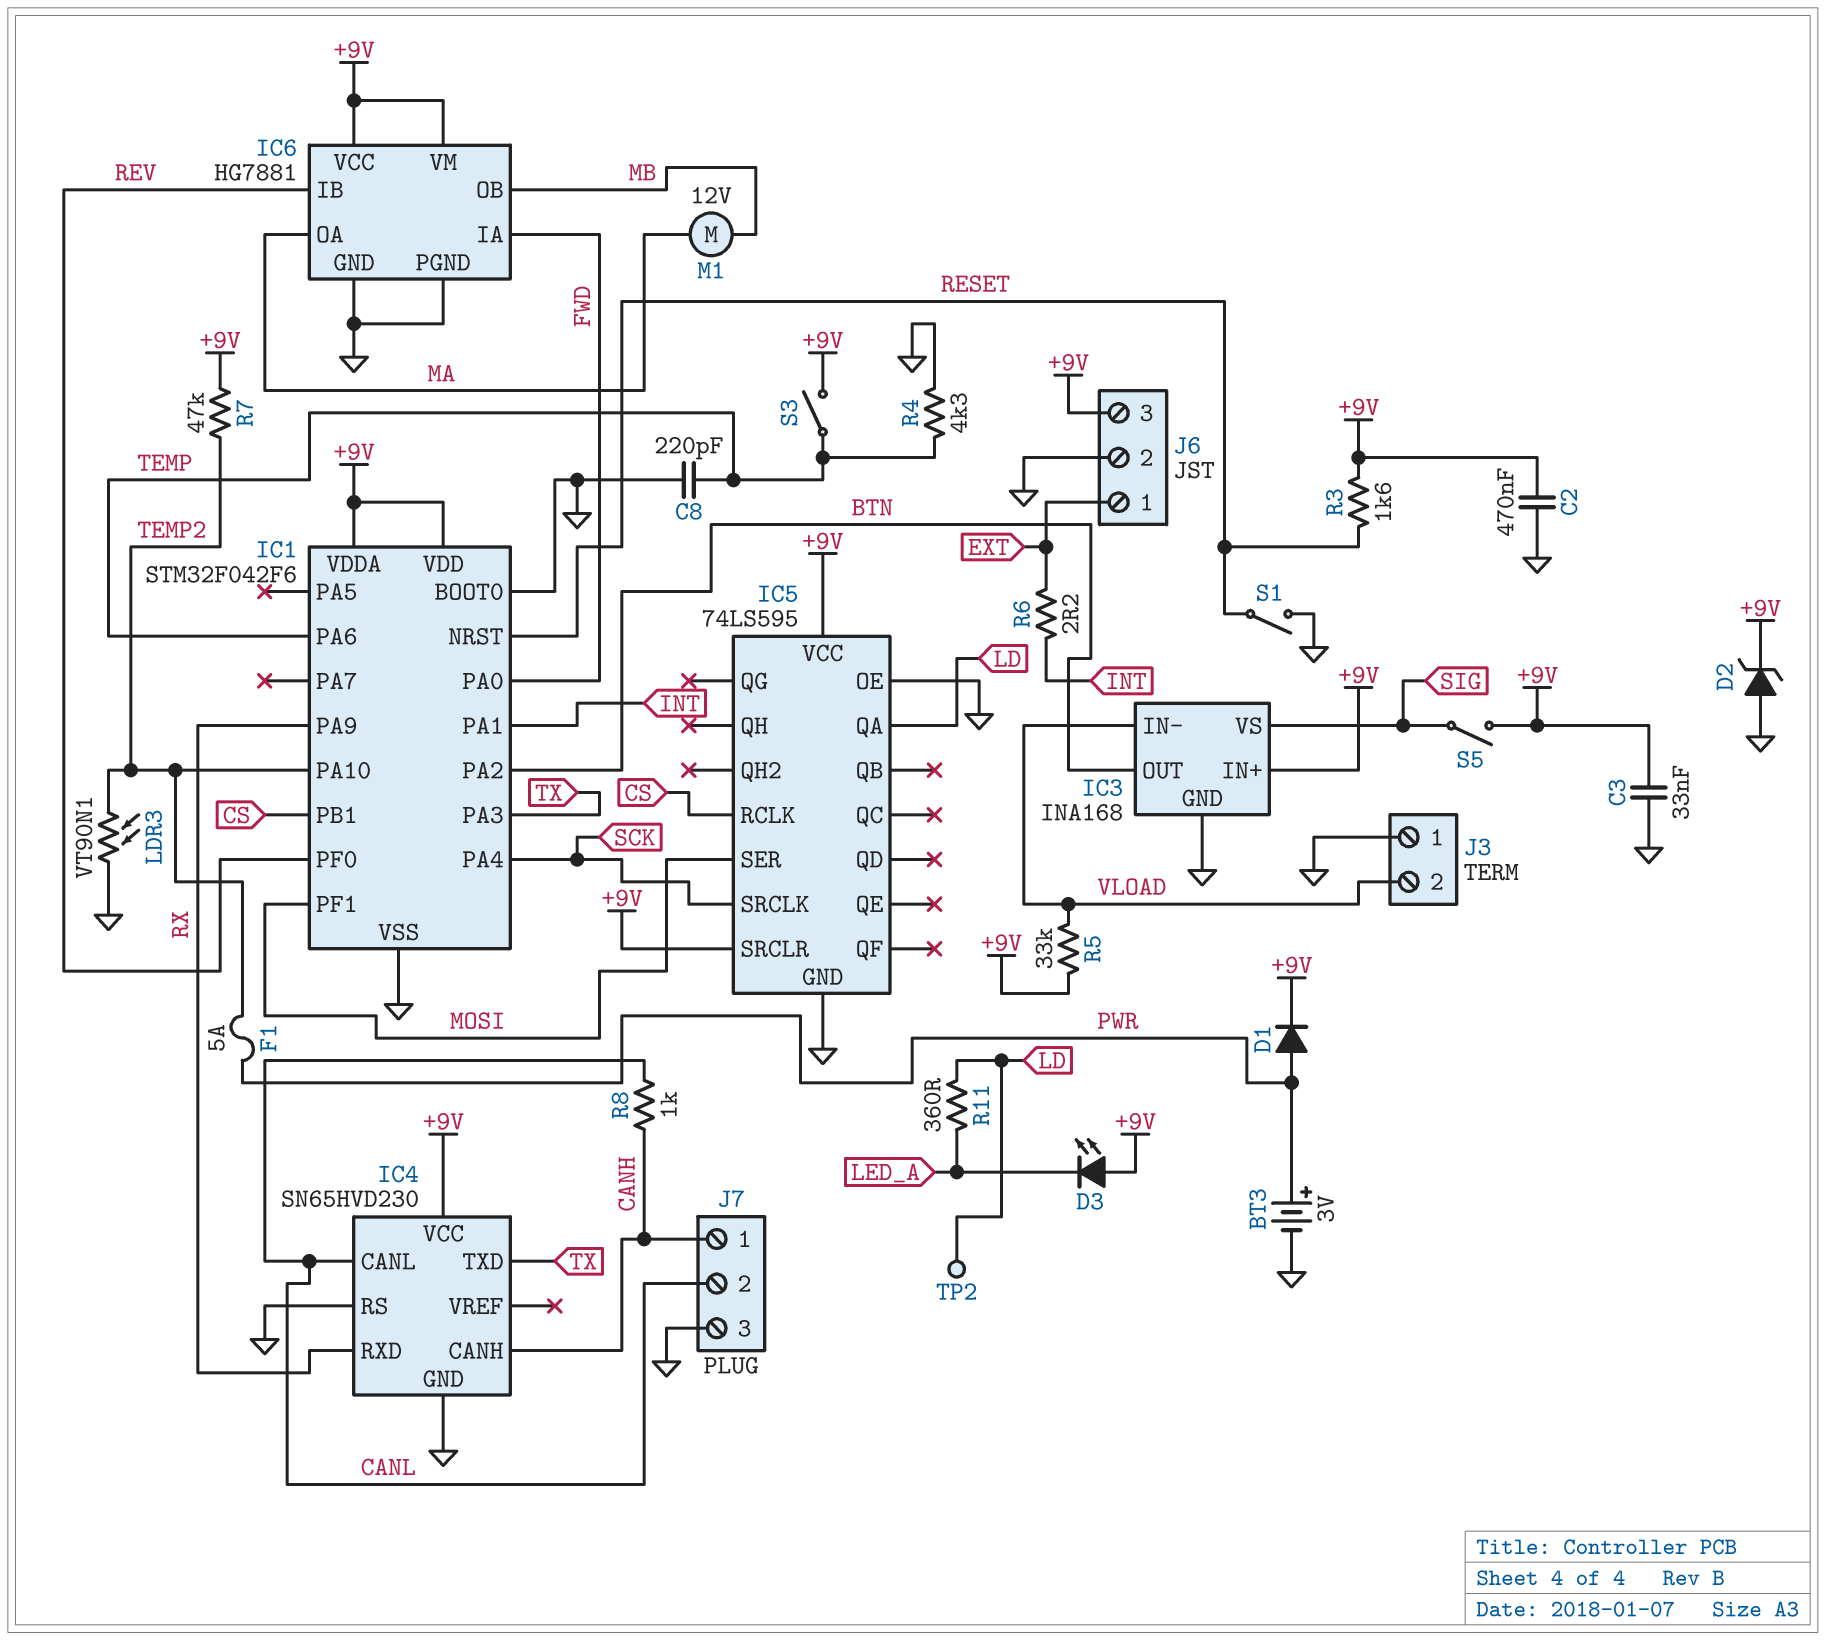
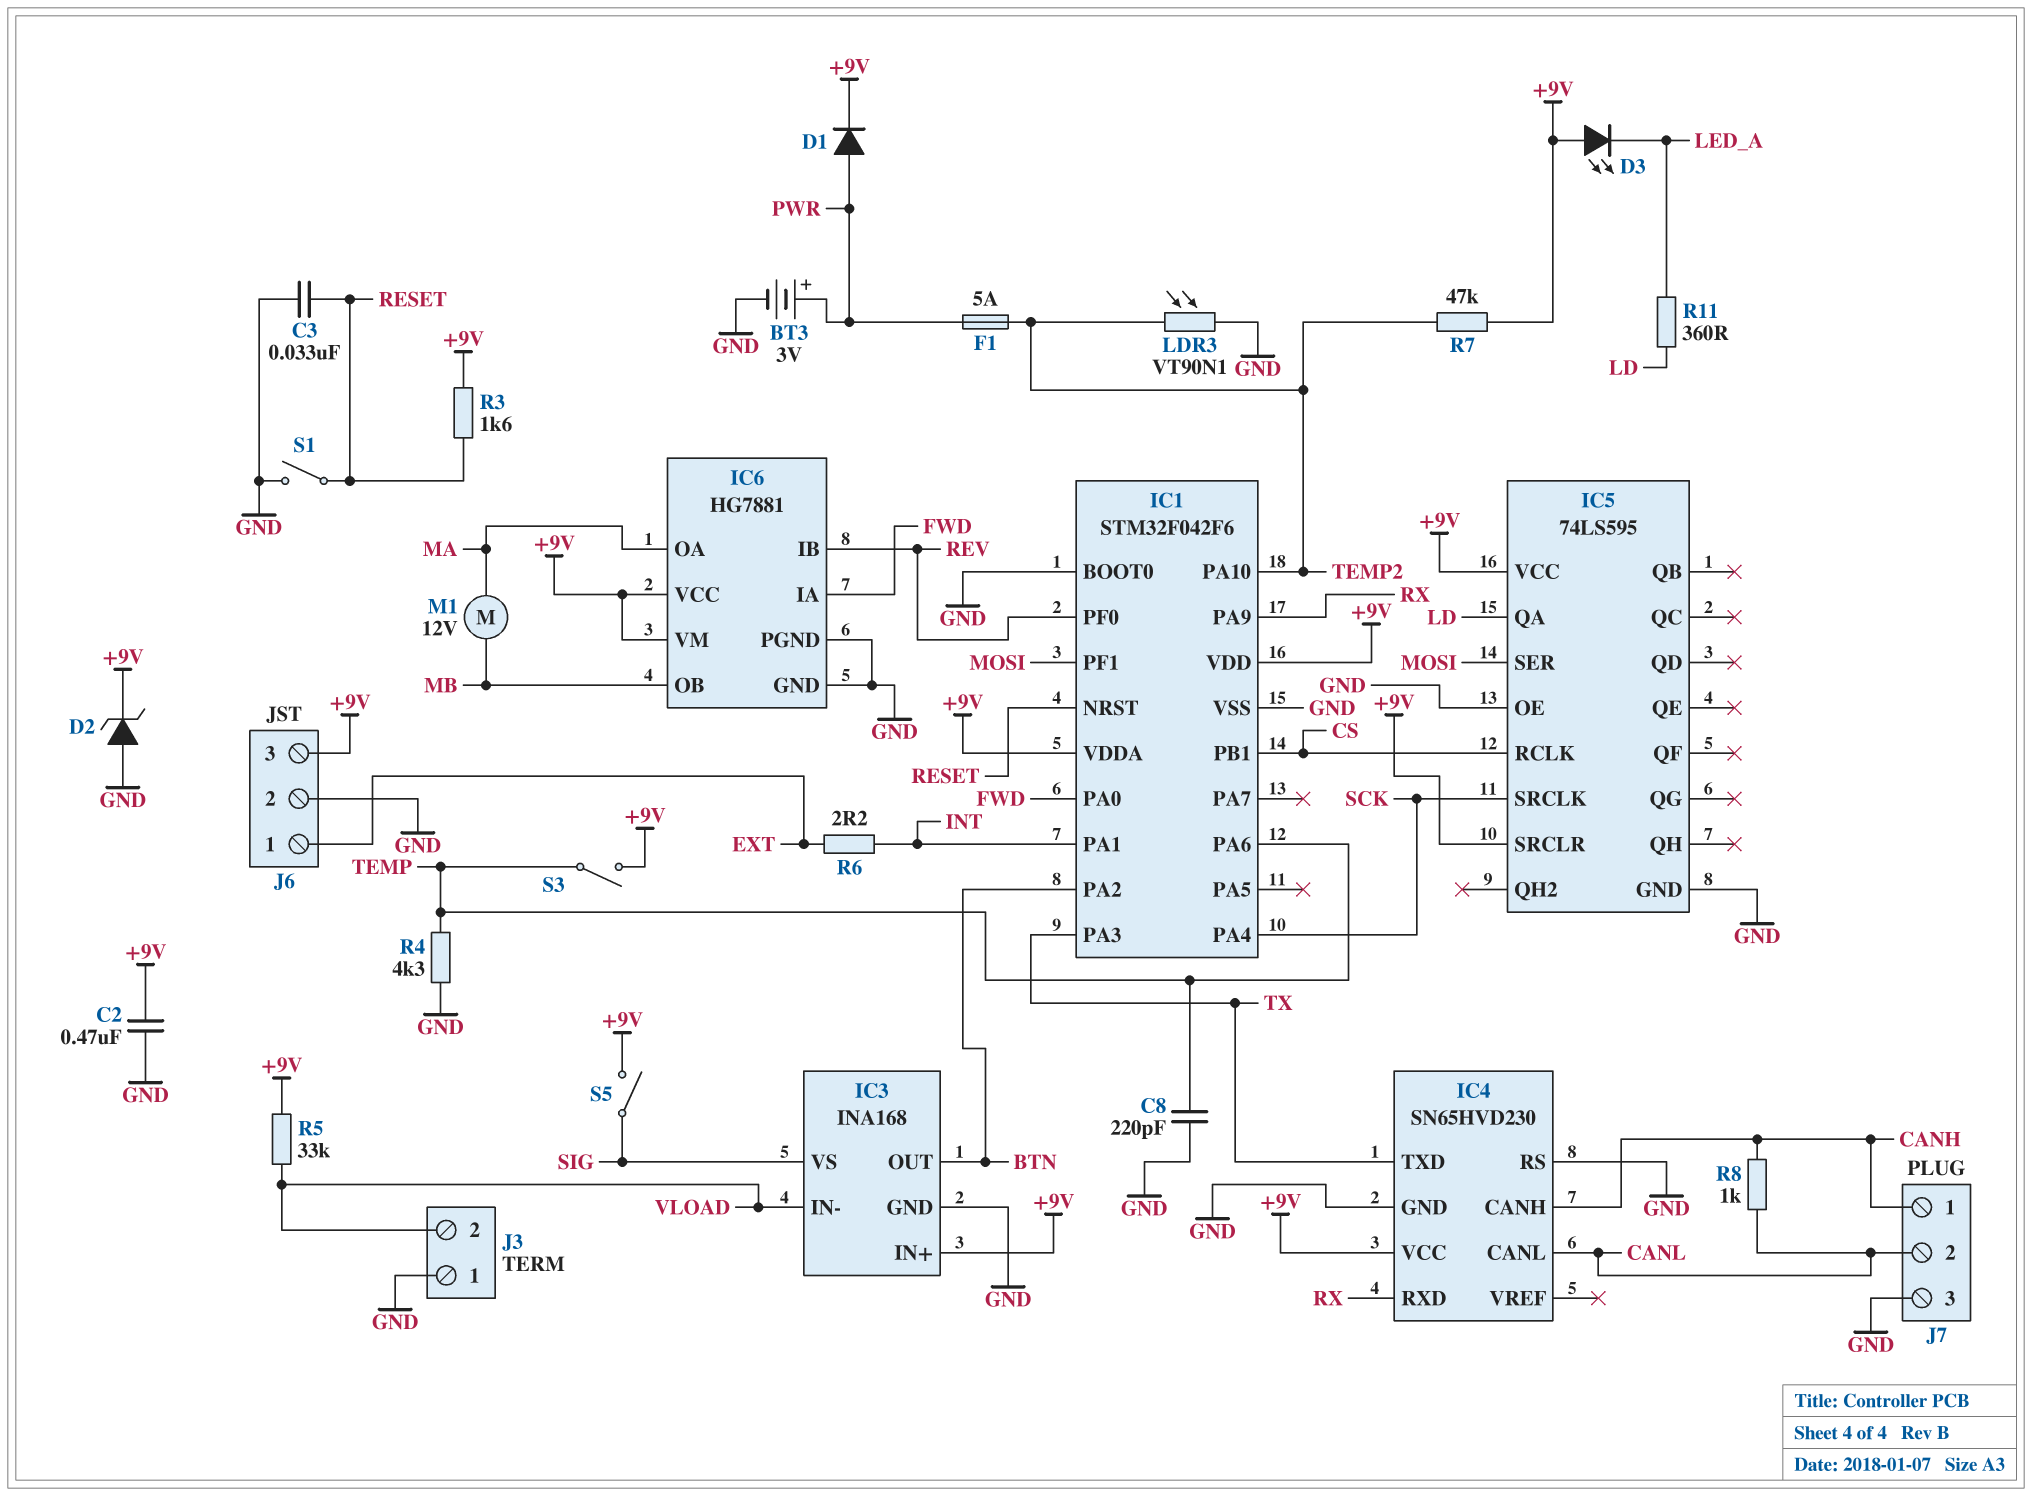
C3: 33nF (+9V, GND) -> 33nF (GND, RESET)
TP2: test point (LD) -> none

